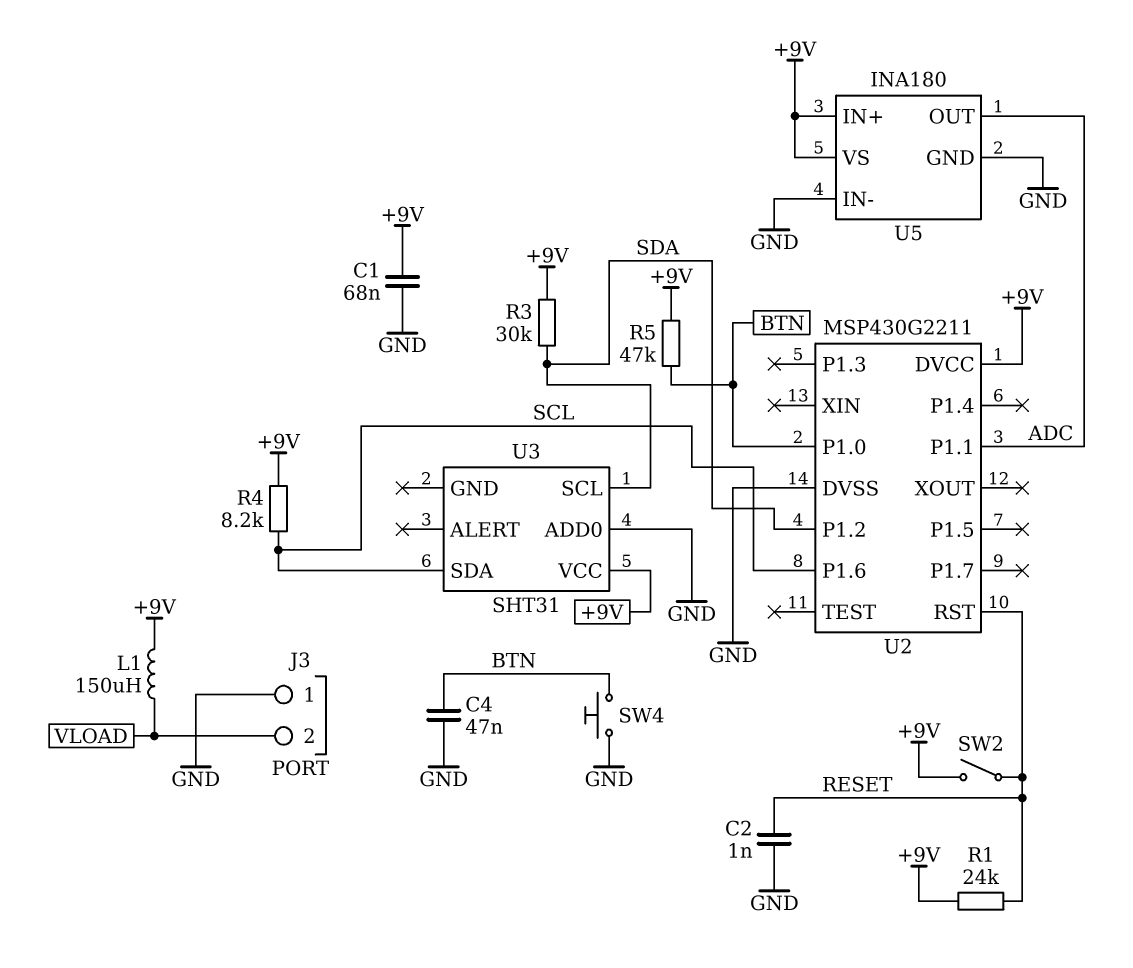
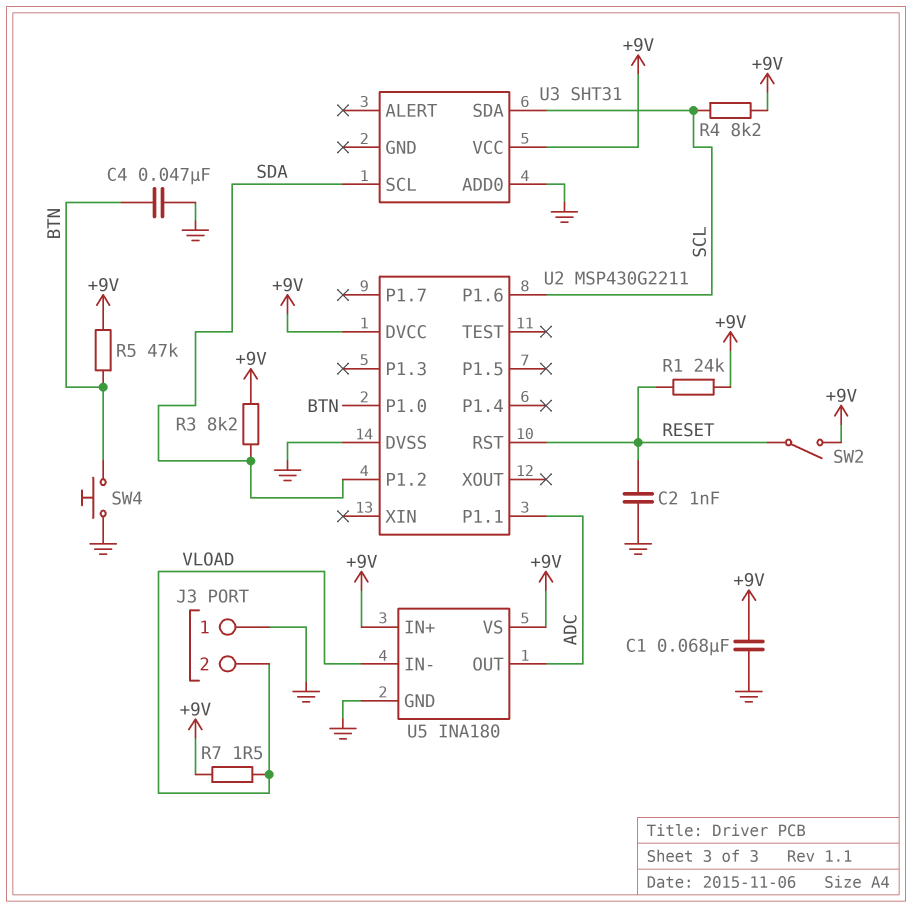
L1: 150uH (+9V, VLOAD) -> none
R3: 30k (+9V, SDA) -> 8.2k (+9V, SDA)
R7: none -> 1.5 (+9V, VLOAD)
U5 pin IN-: GND -> VLOAD

